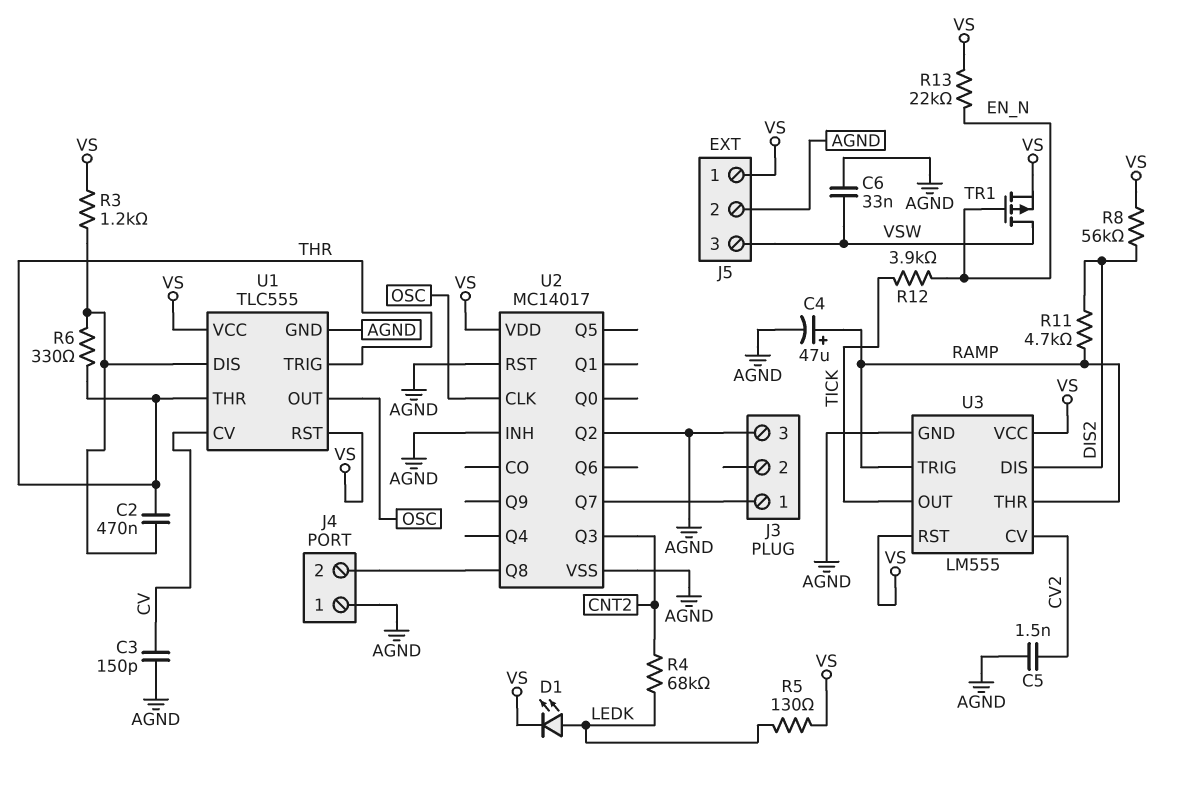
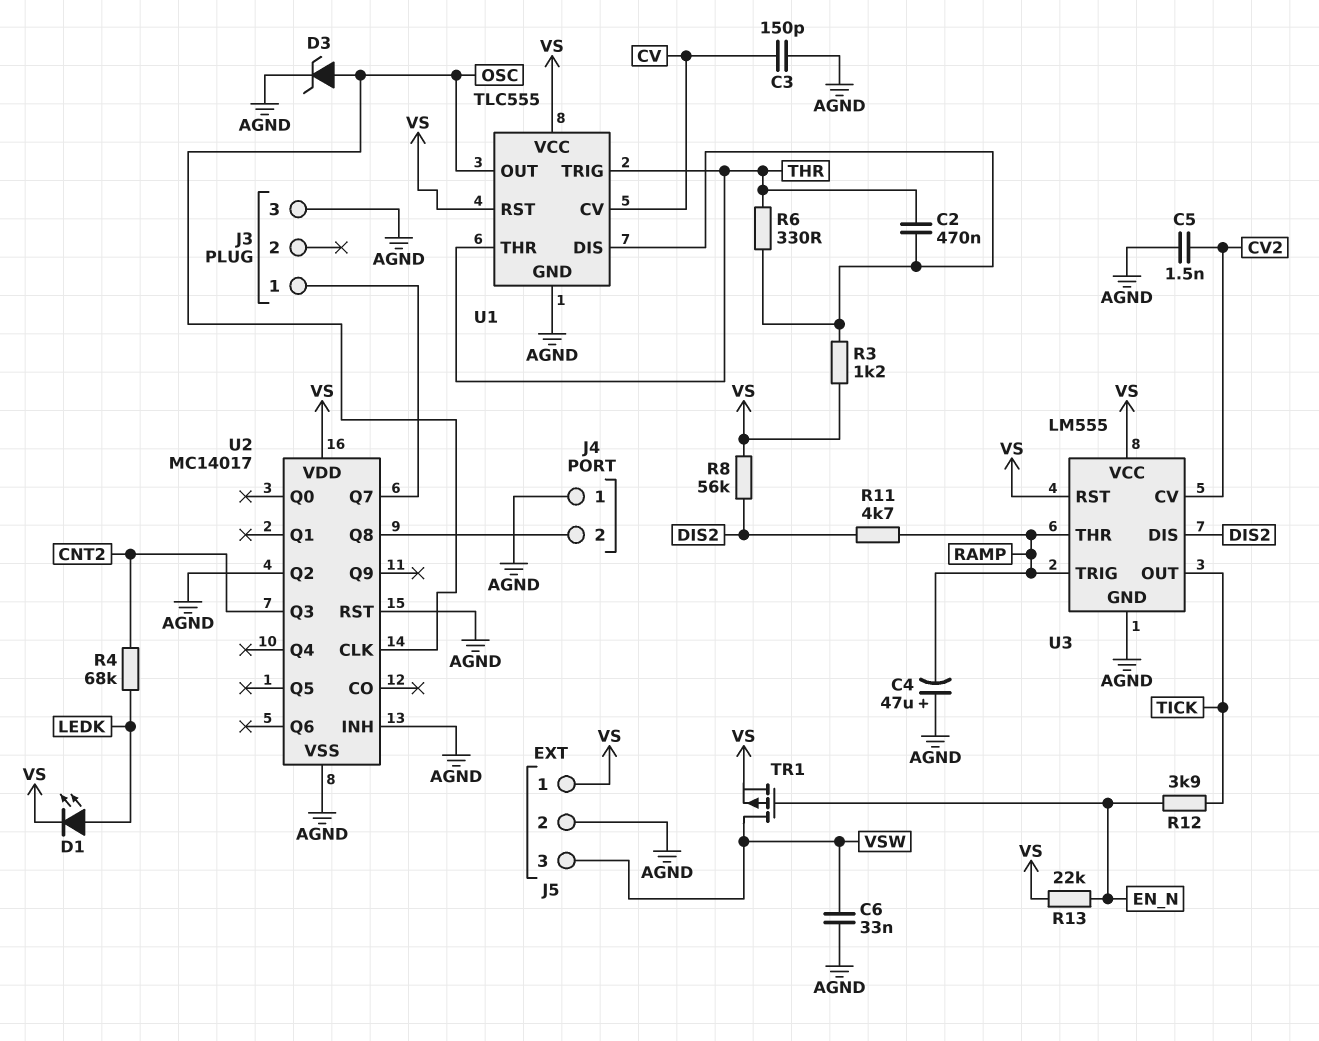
C4: 47uF (plus RAMP, minus AGND) -> 47uF (plus AGND, minus RAMP)
D3: none -> zener (A OSC, K AGND)
R5: 130 (LEDK, VS) -> none

